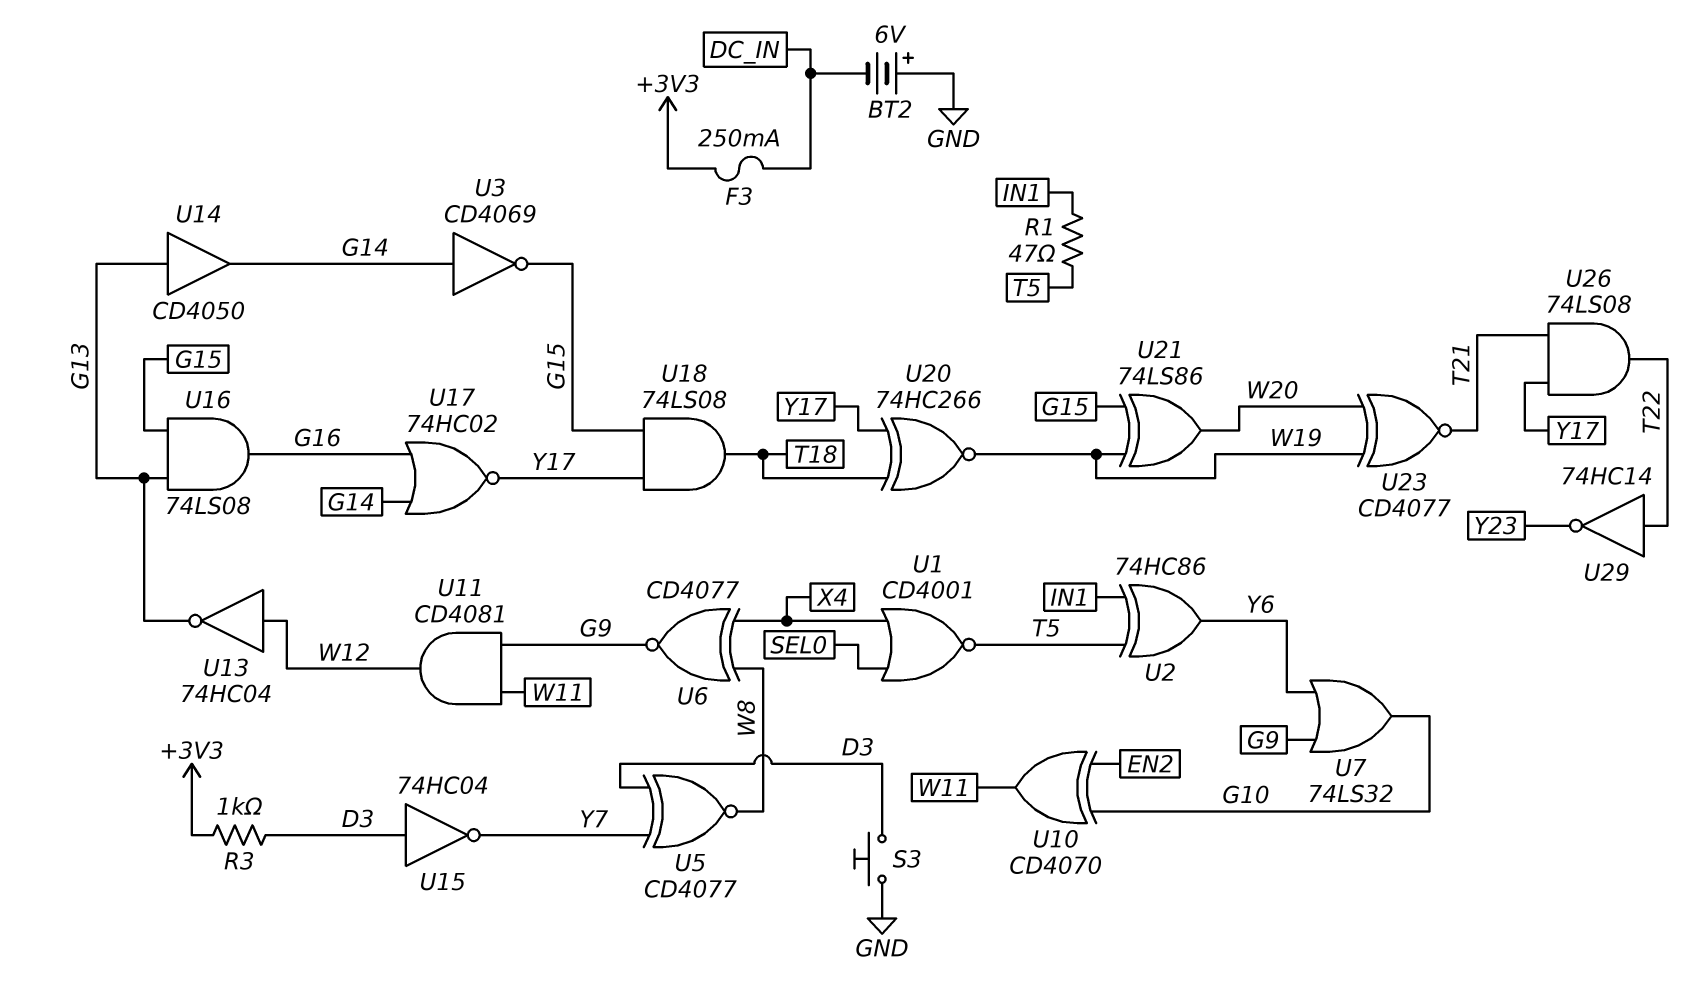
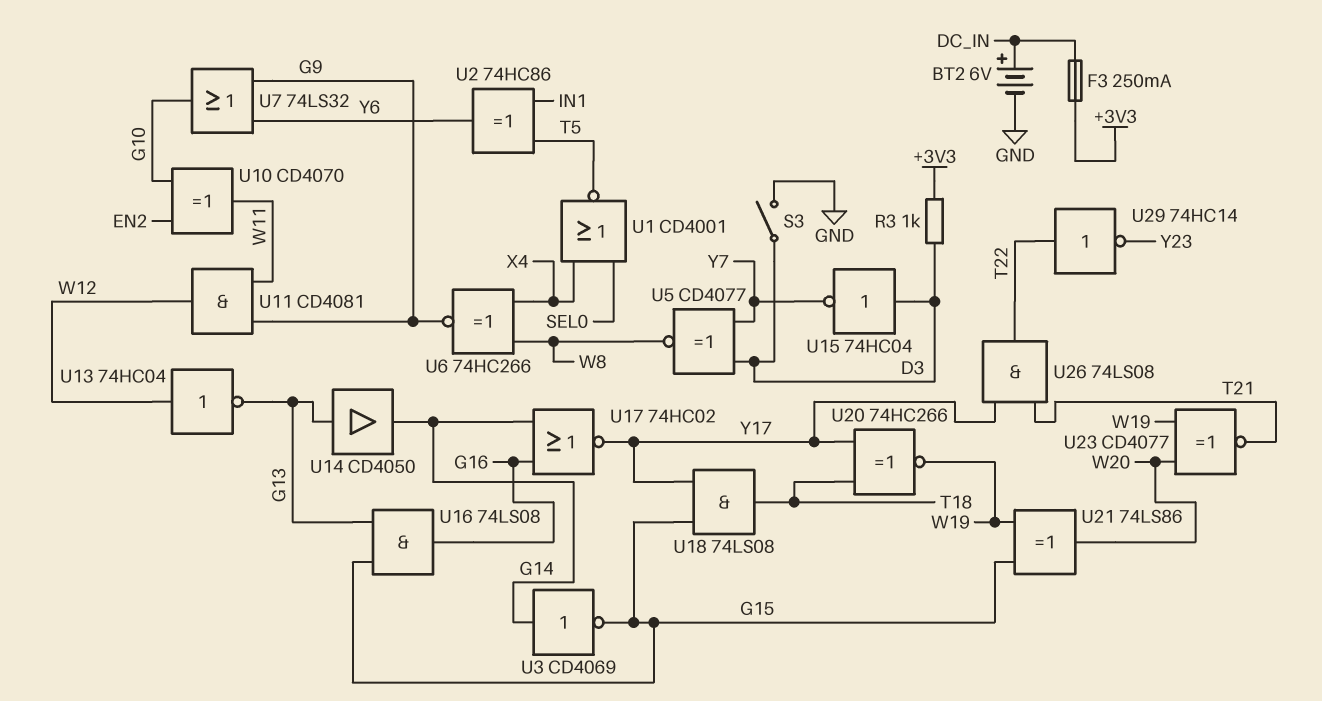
BT2: 6V (plus GND, minus DC_IN) -> 6V (plus DC_IN, minus GND)
R1: 47 (IN1, T5) -> none
S3: button (D3, GND) -> switch (D3, GND)
U6: XNOR CD4077 (in W8, in X4, out G9) -> XNOR 74HC266 (in W8, in X4, out G9)

